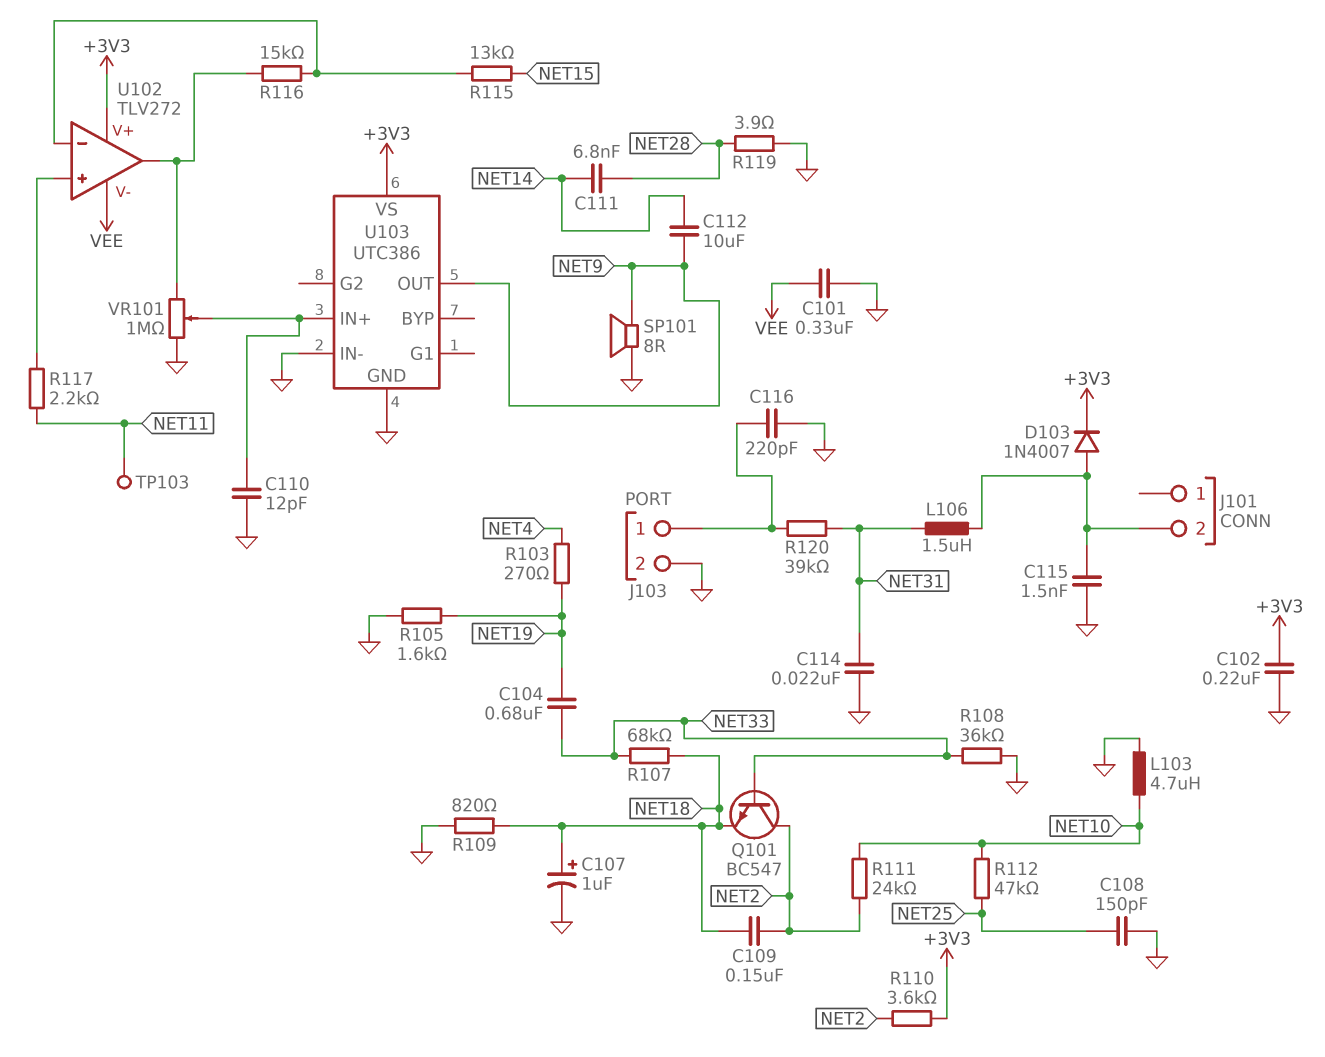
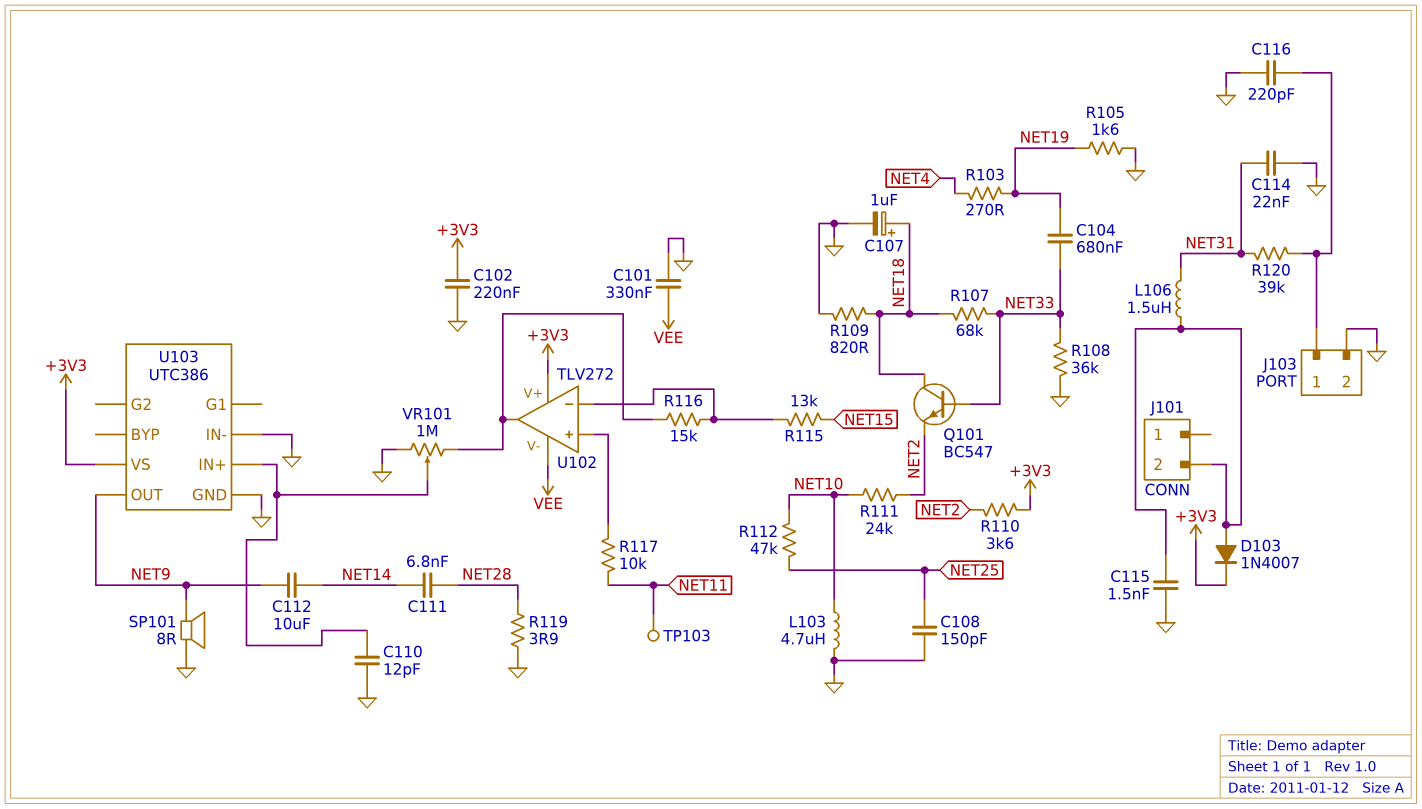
C109: 150nF (NET2, NET18) -> none
Q101: NPN BC547 (B NET33, C NET2, E NET18) -> NPN BC547 (B NET33, C NET18, E NET2)
R117: 2.2k (NET11, U102/in+) -> 10k (NET11, U102/in+)

